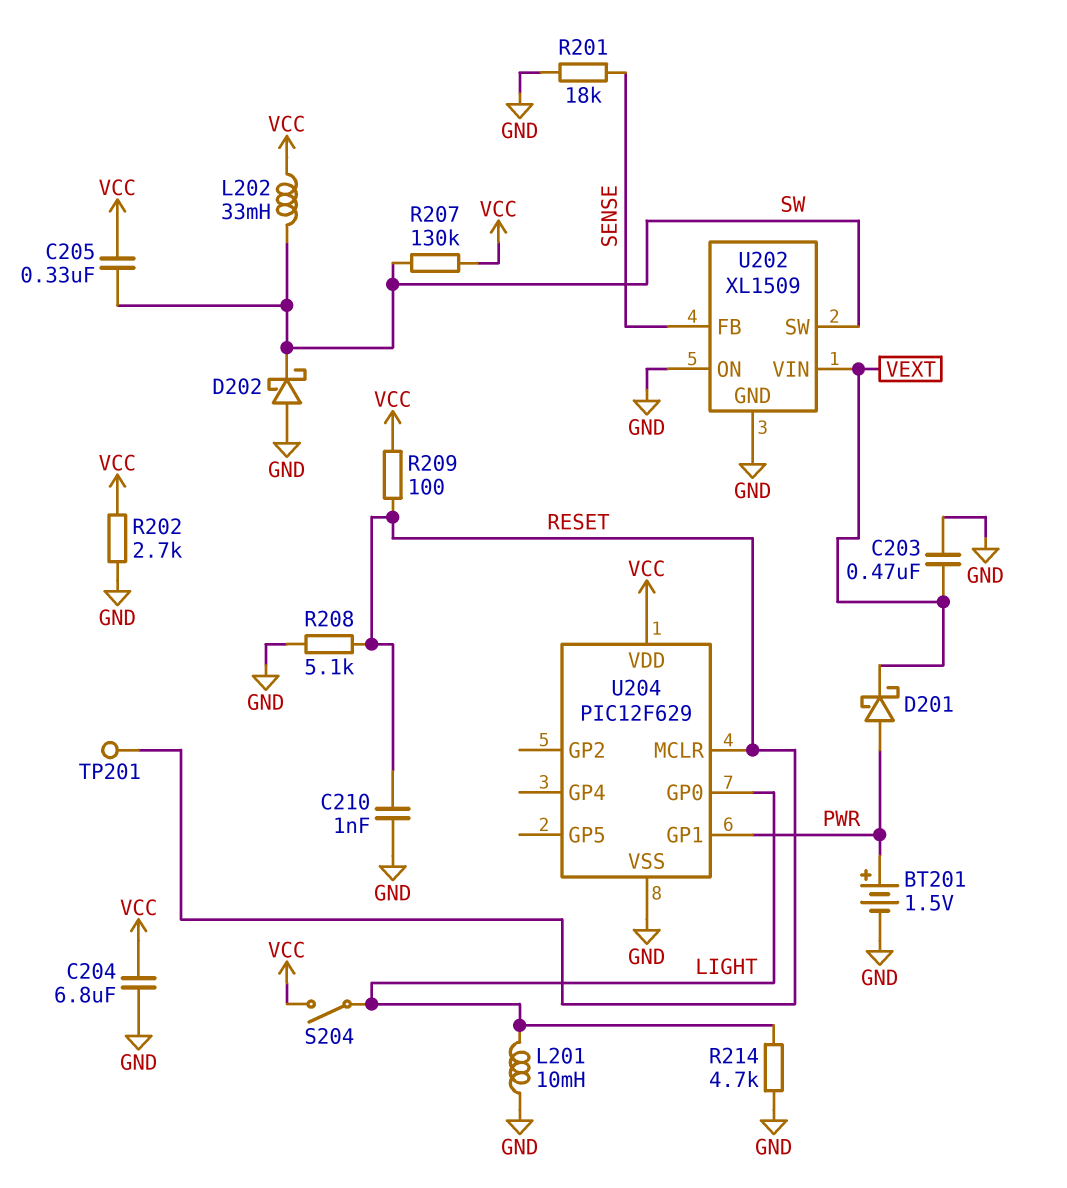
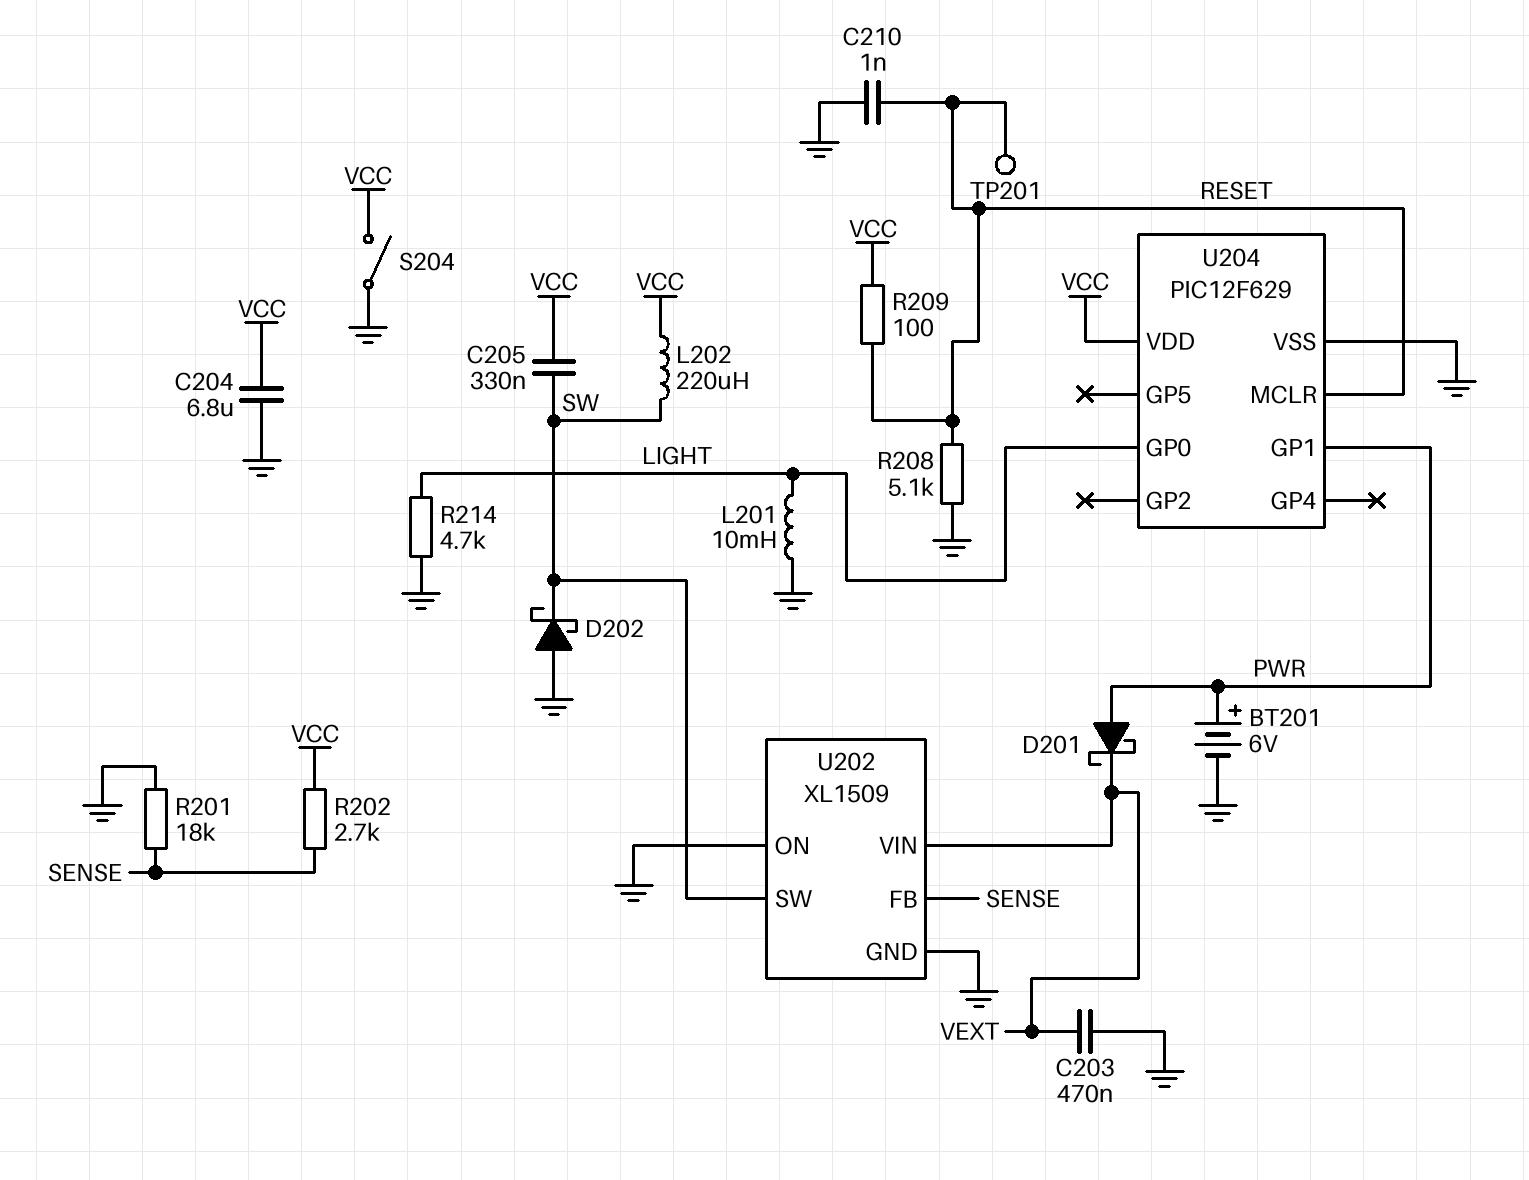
BT201: 1.5V (plus PWR, minus GND) -> 6V (plus PWR, minus GND)
L202: 33mH (SW, VCC) -> 220uH (SW, VCC)
R202: 2.7k (GND, VCC) -> 2.7k (SENSE, VCC)
R207: 130k (SW, VCC) -> none
S204: switch (LIGHT, VCC) -> switch (GND, VCC)

